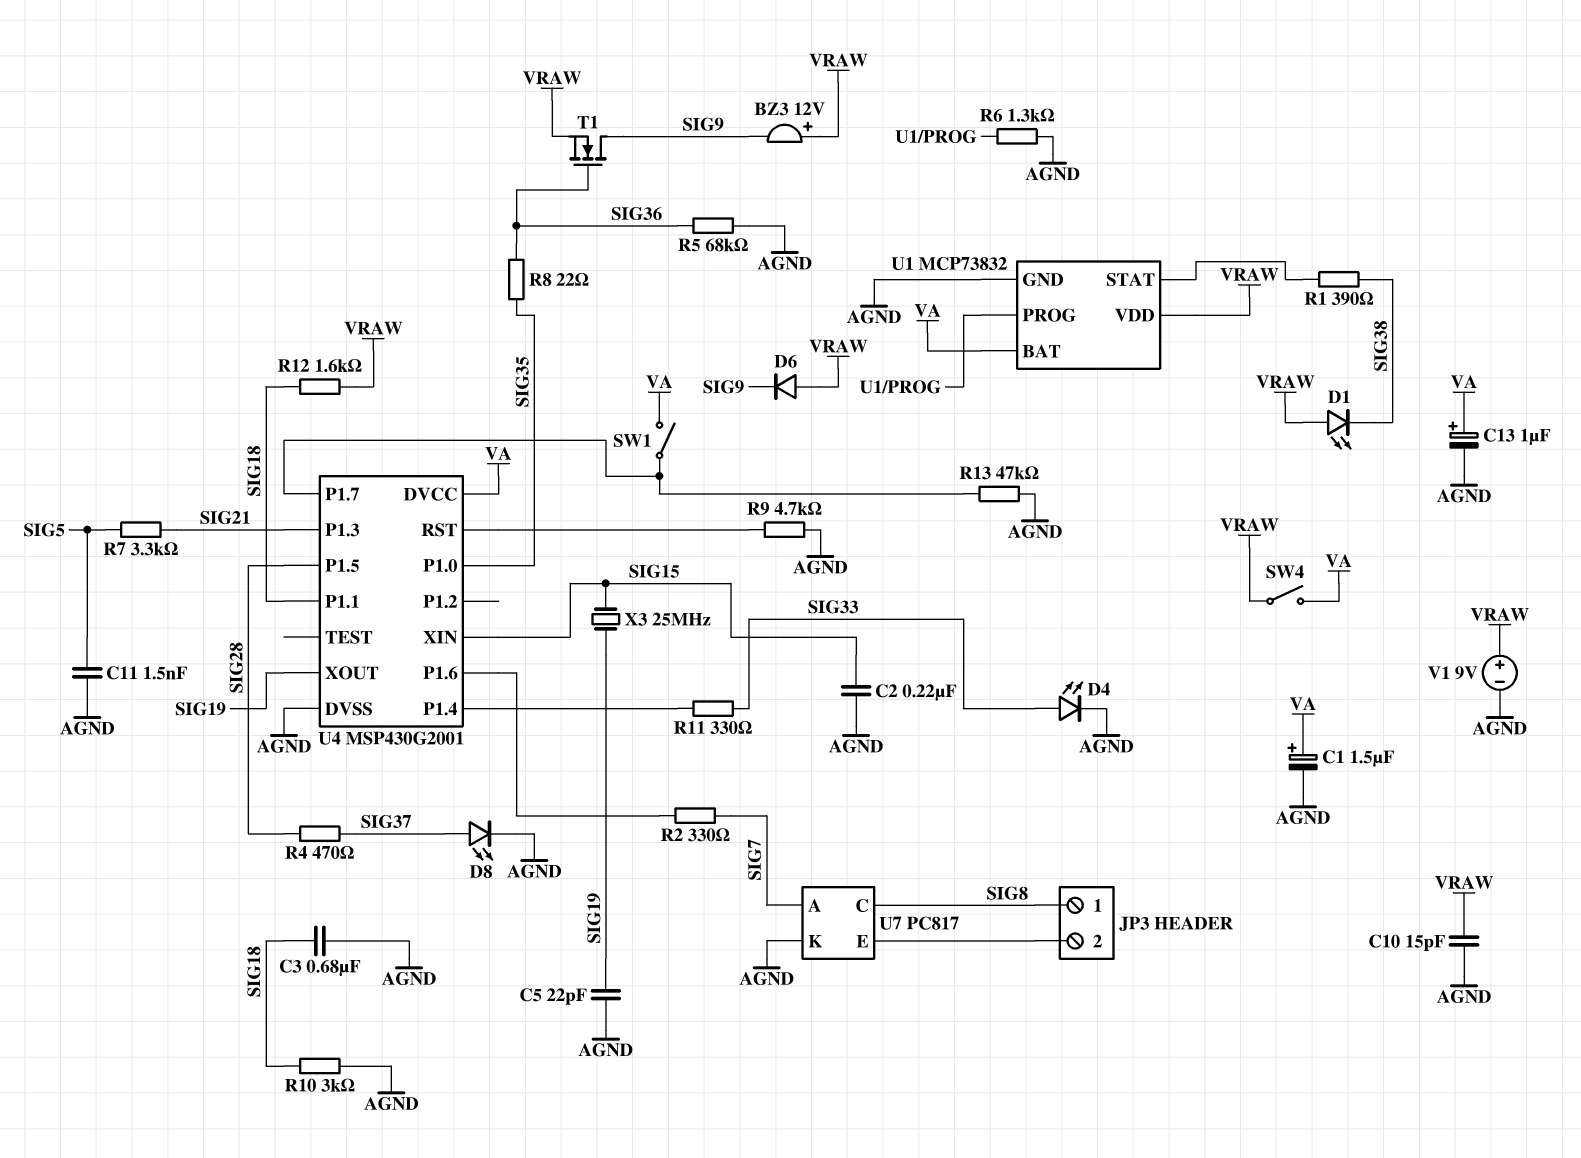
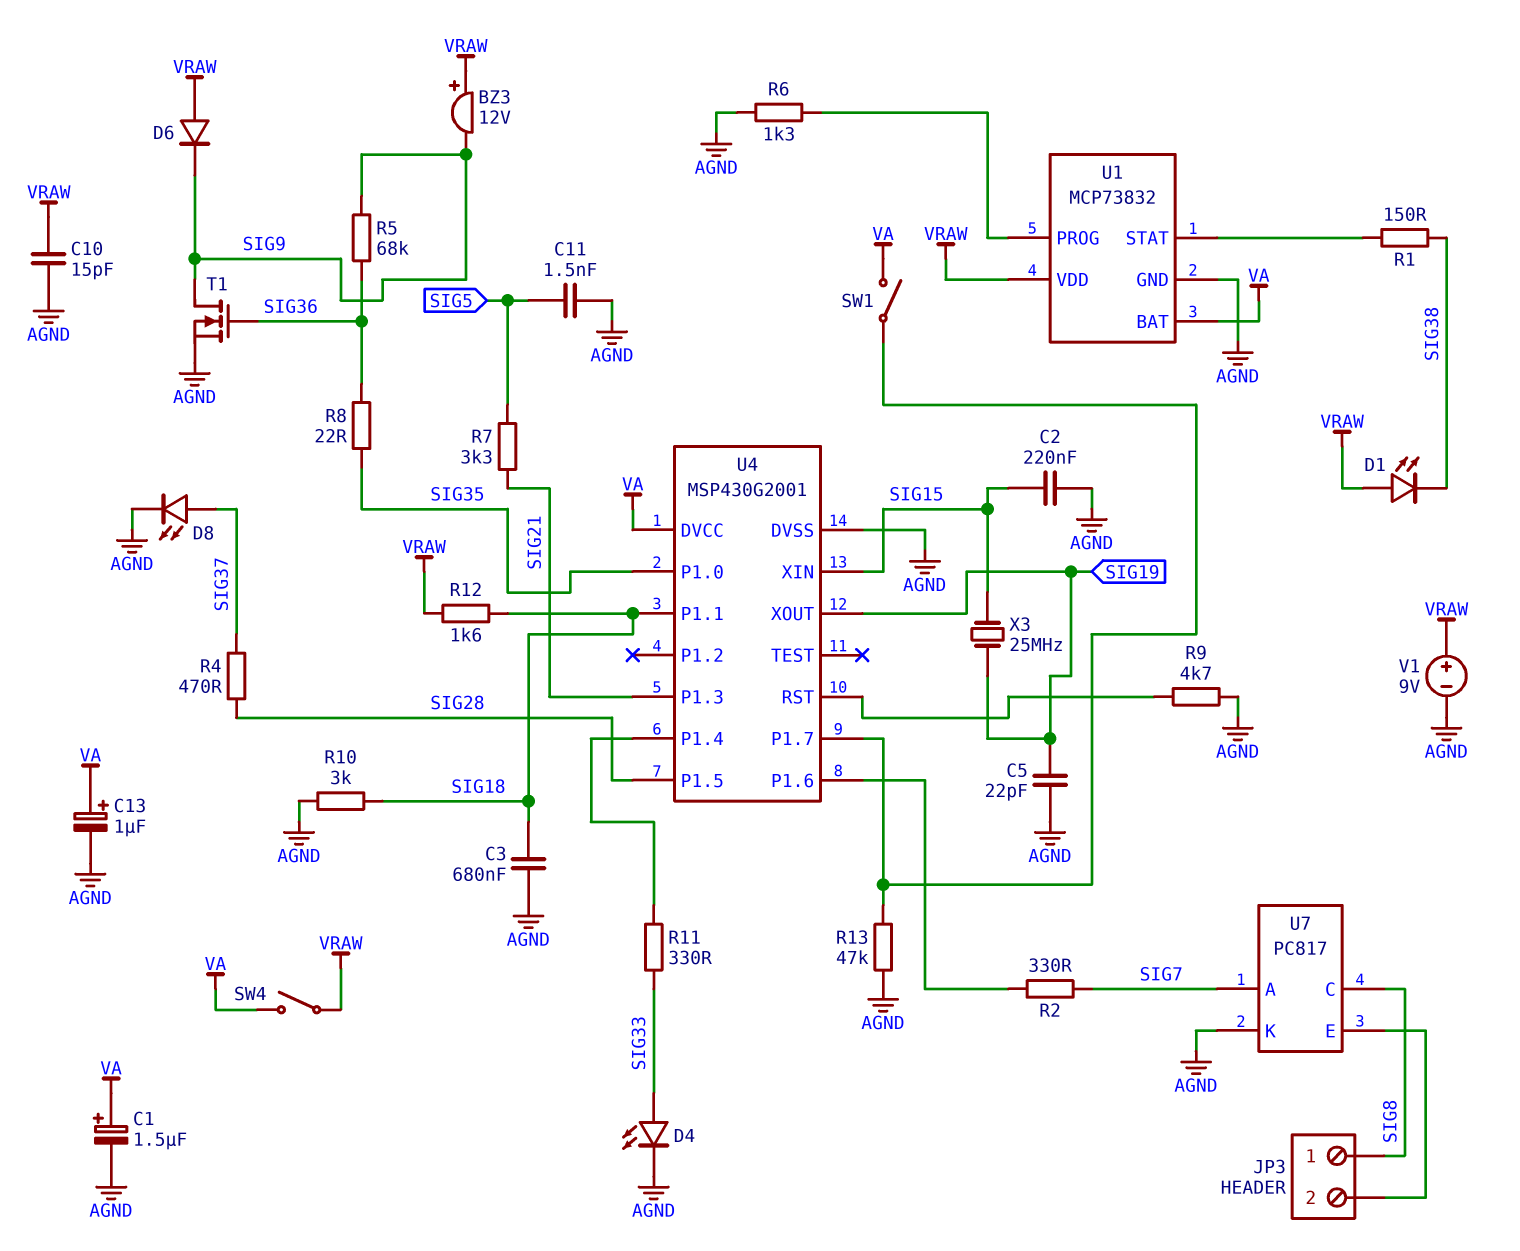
R1: 390 (SIG38, U1/STAT) -> 150 (SIG38, U1/STAT)
R5: 68k (AGND, SIG36) -> 68k (SIG9, SIG36)
T1: NMOS (G SIG36, D SIG9, S VRAW) -> NMOS (G SIG36, D SIG9, S AGND)

